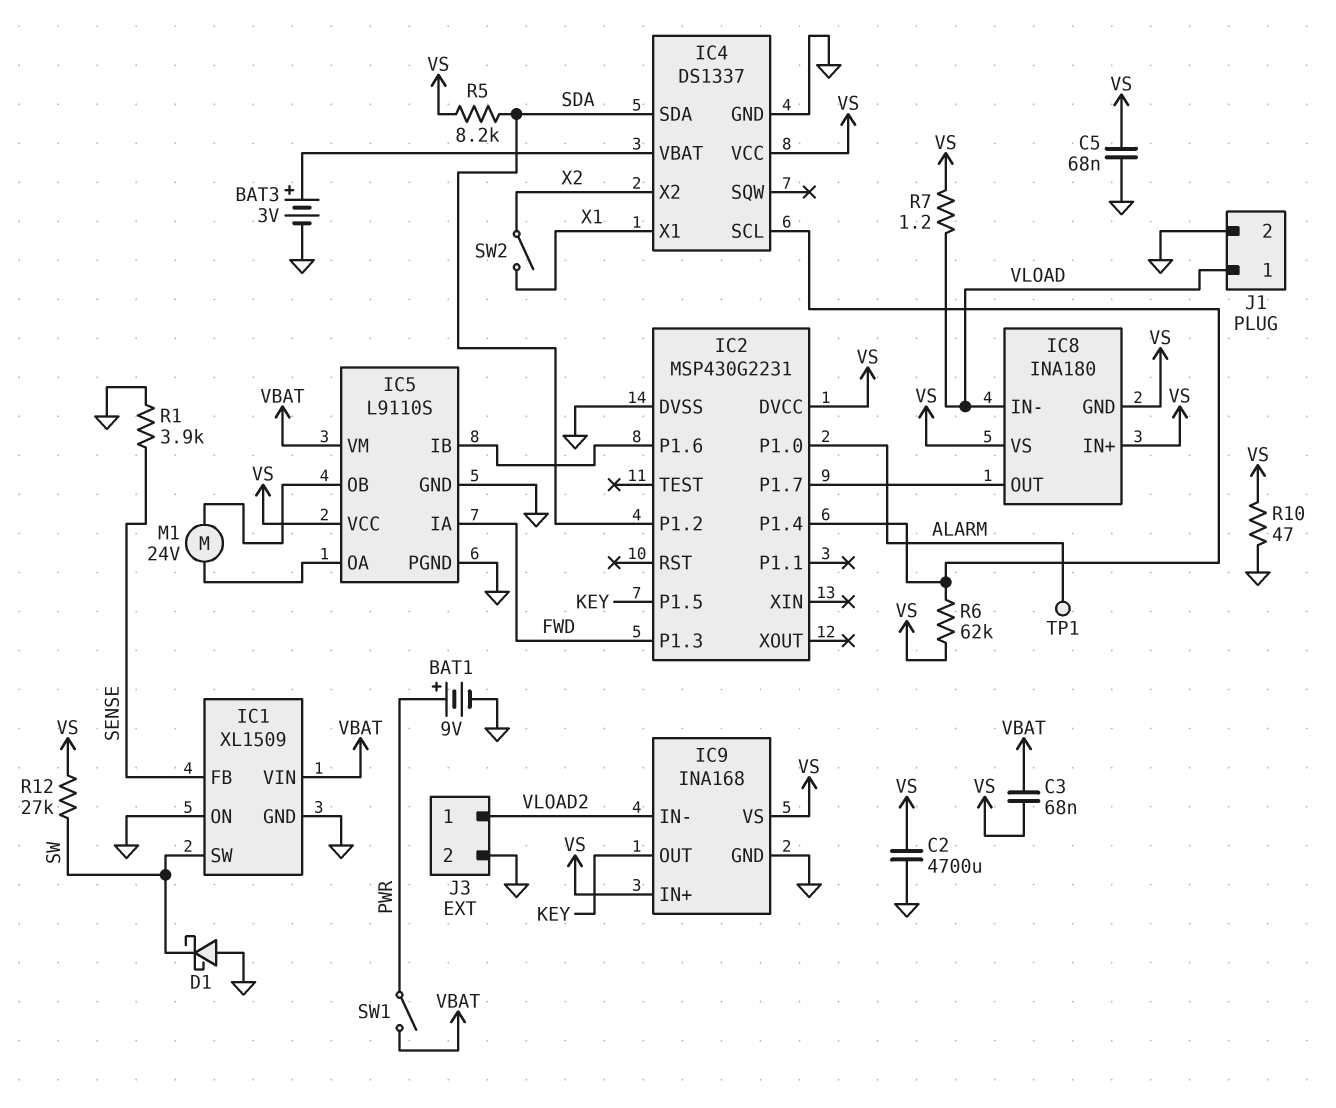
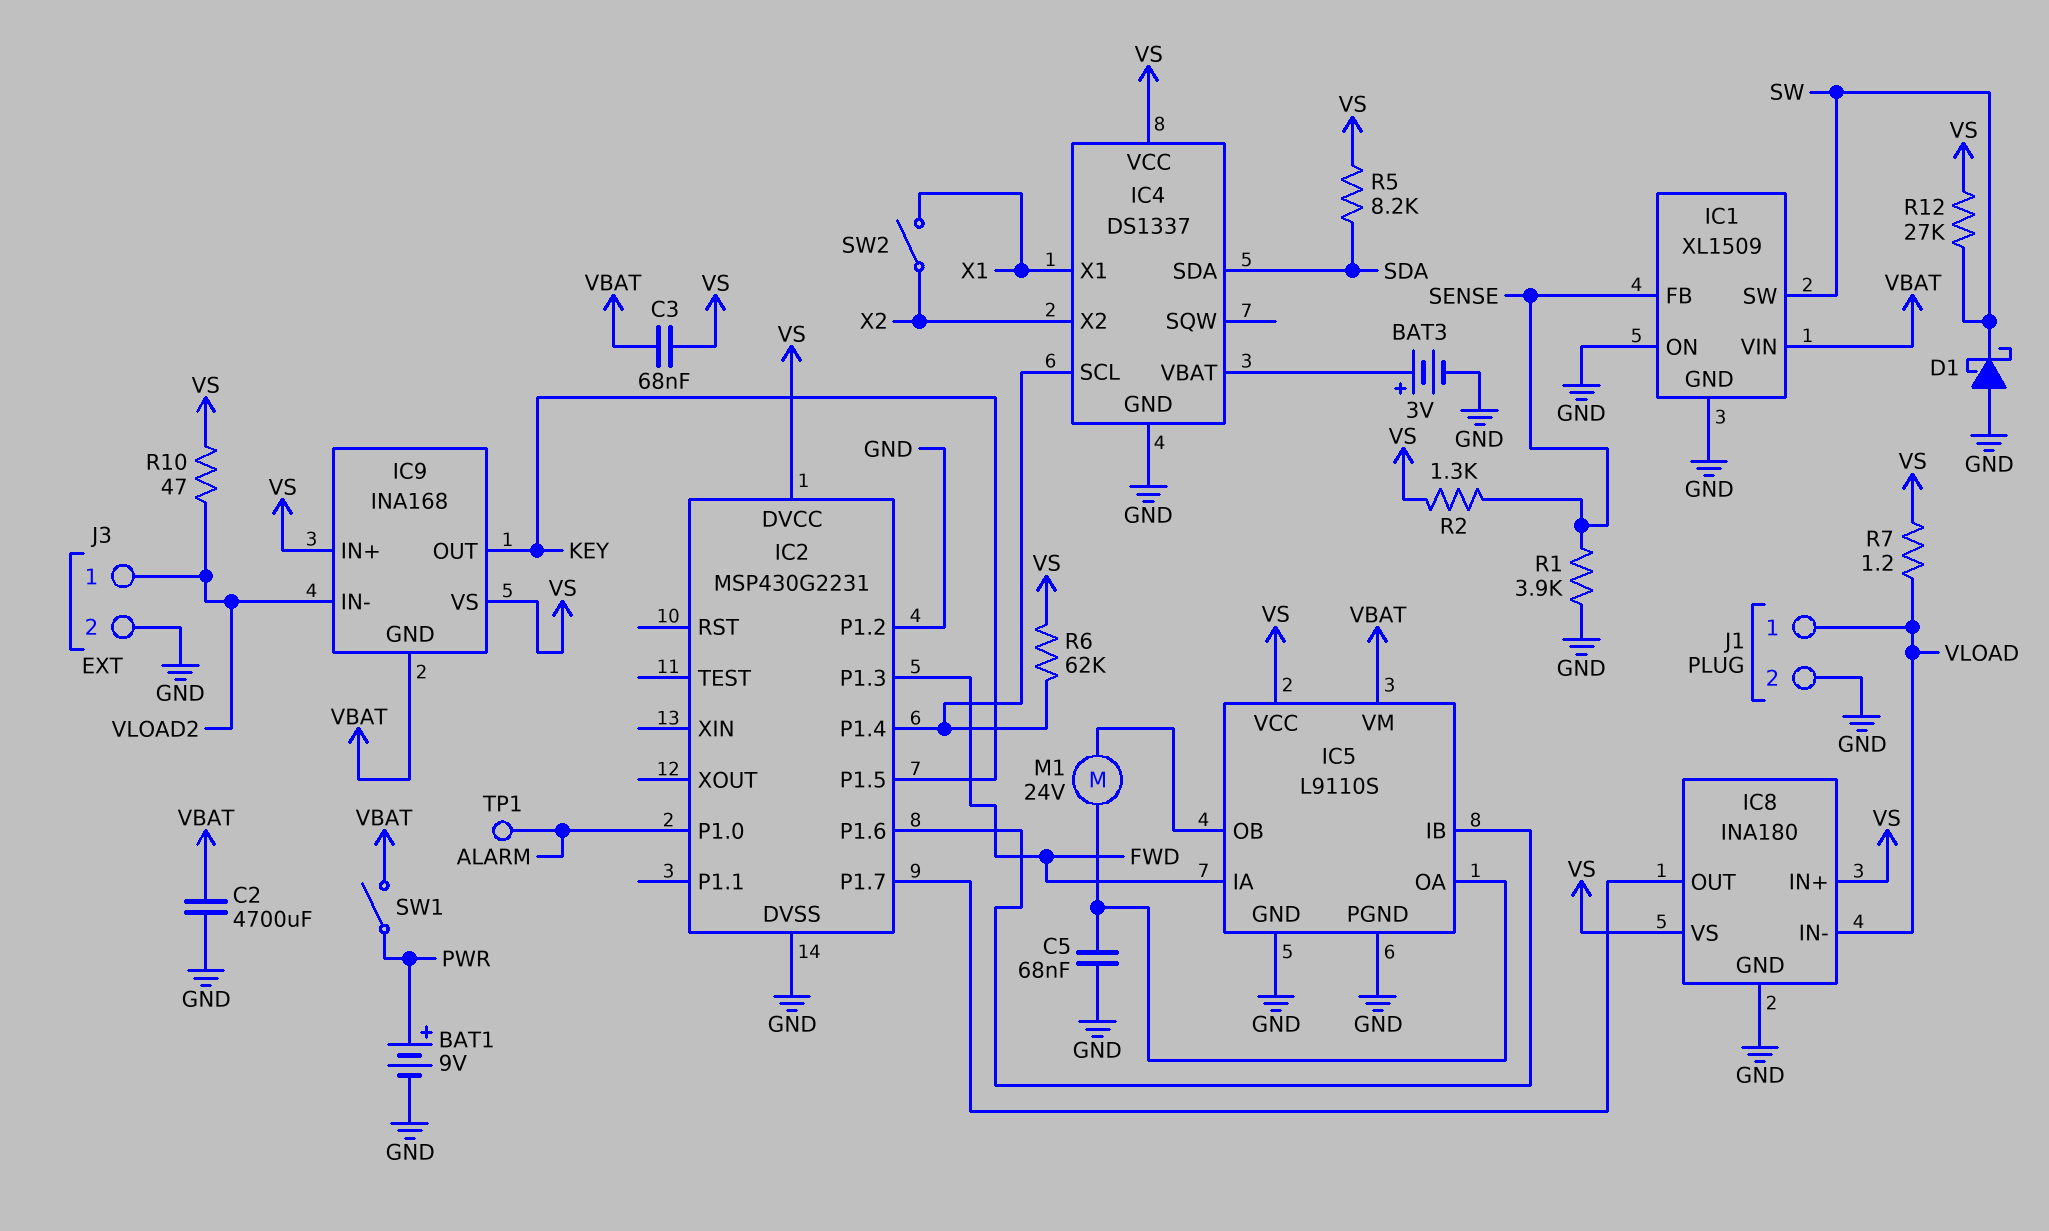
C2: 4700uF (GND, VS) -> 4700uF (GND, VBAT)
C5: 68nF (GND, VS) -> 68nF (GND, IC5/OA)
IC2 pin P1.2: SDA -> GND
IC8 pin GND: VS -> GND
IC9 pin GND: GND -> VBAT
R2: none -> 1.3k (SENSE, VS)
R10: 47 (GND, VS) -> 47 (VLOAD2, VS)

